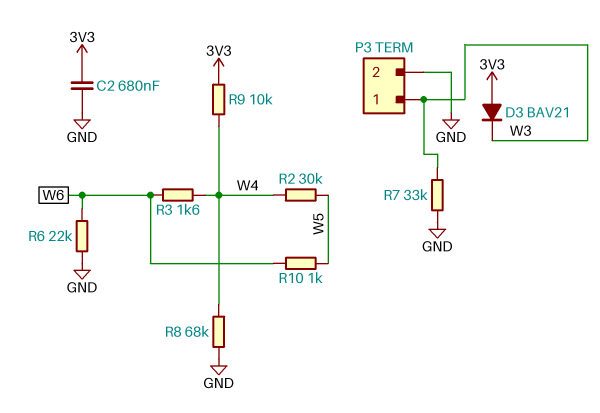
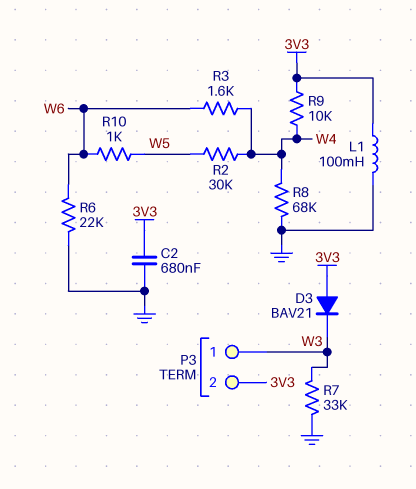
L1: none -> 100mH (3V3, GND)
P3 pin 2: GND -> 3V3

